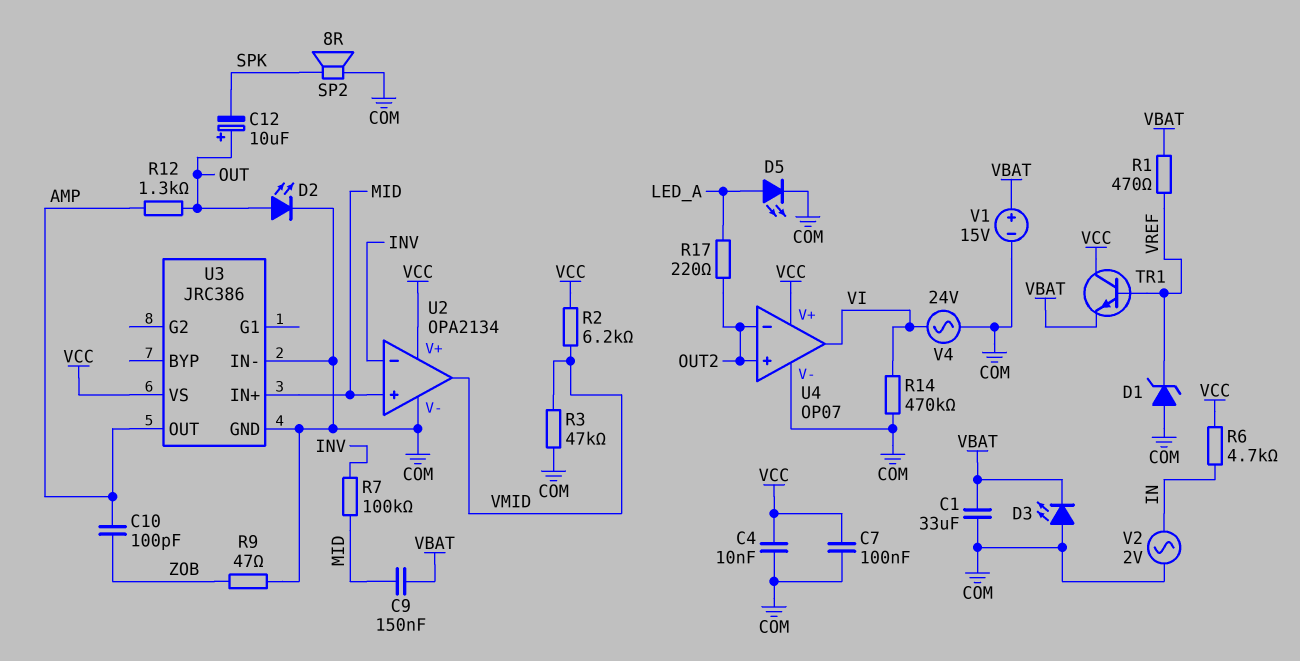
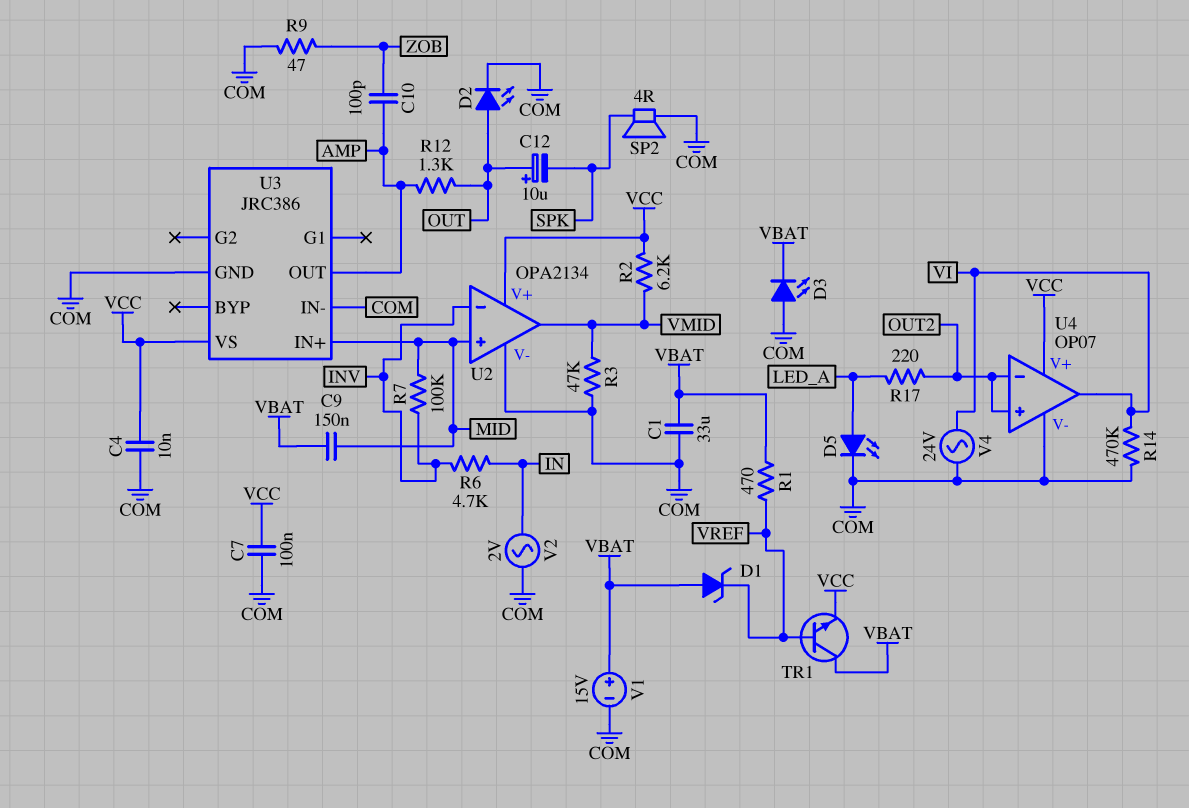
D1: zener (A COM, K VREF) -> zener (A VBAT, K VREF)
R6: 4.7k (IN, VCC) -> 4.7k (IN, INV)
SP2: speaker 8R (COM, SPK) -> speaker 4R (COM, SPK)
TR1: NPN (B VREF, C VCC, E VBAT) -> NPN (B VREF, C VBAT, E VCC)

